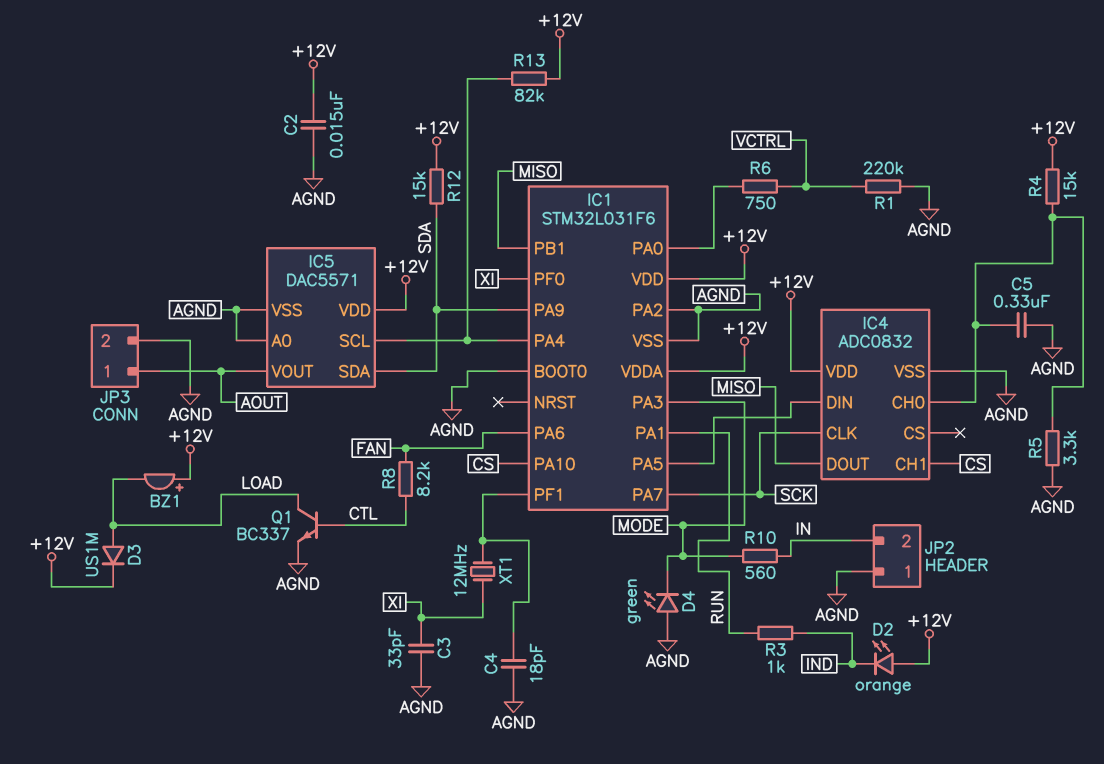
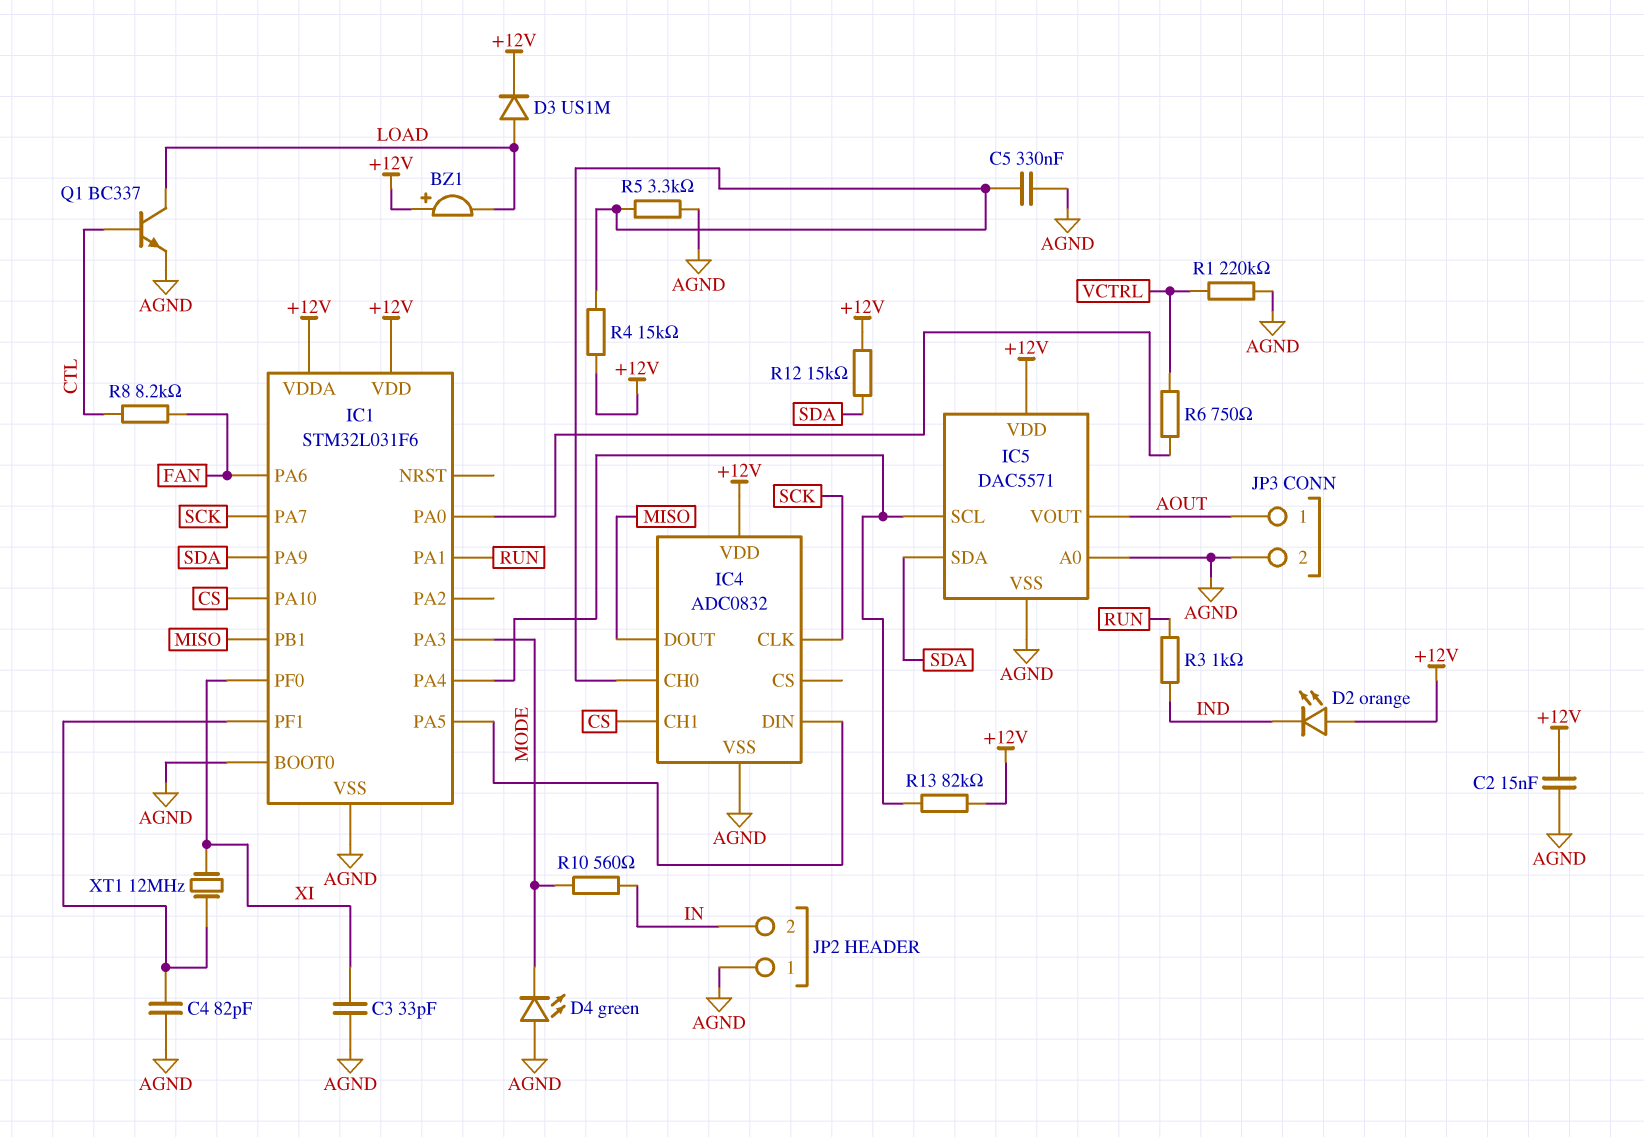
C4: 18pF (AGND, IC1/PF1) -> 82pF (AGND, IC1/PF1)
IC1 pin PA2: AGND -> none

